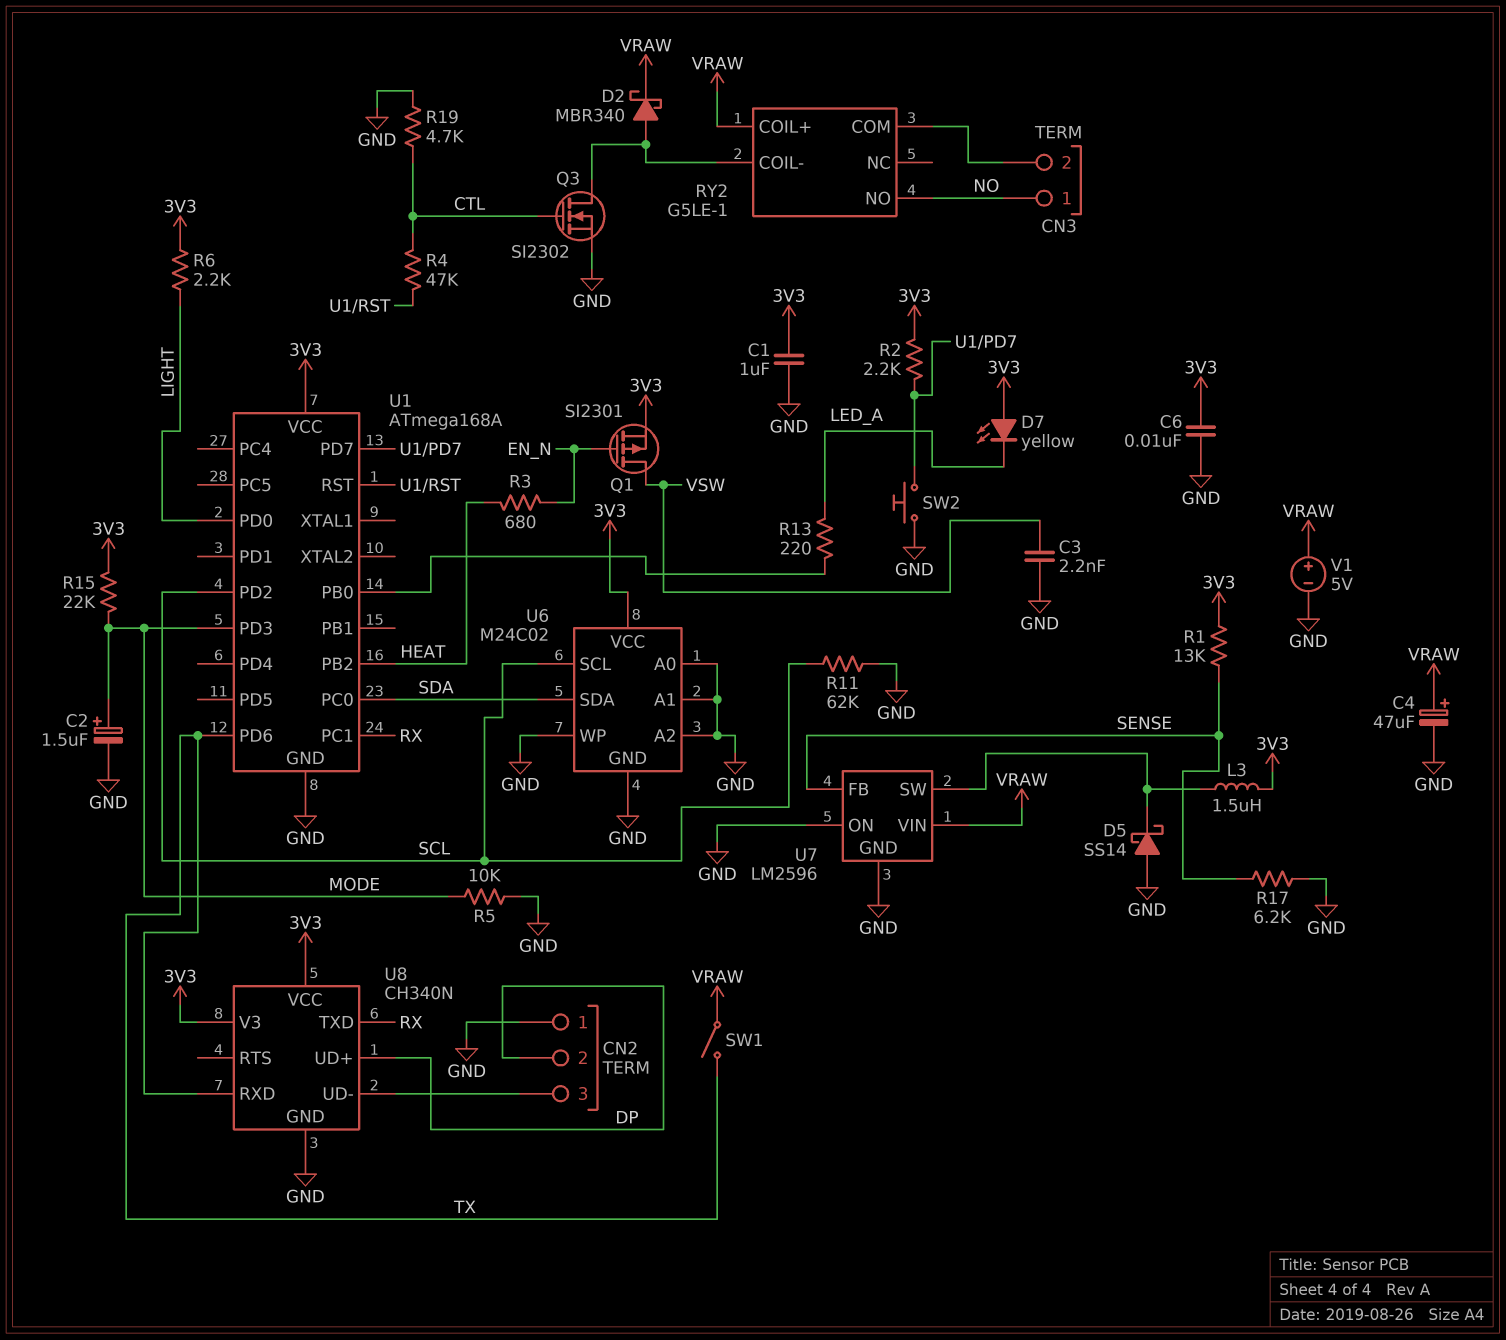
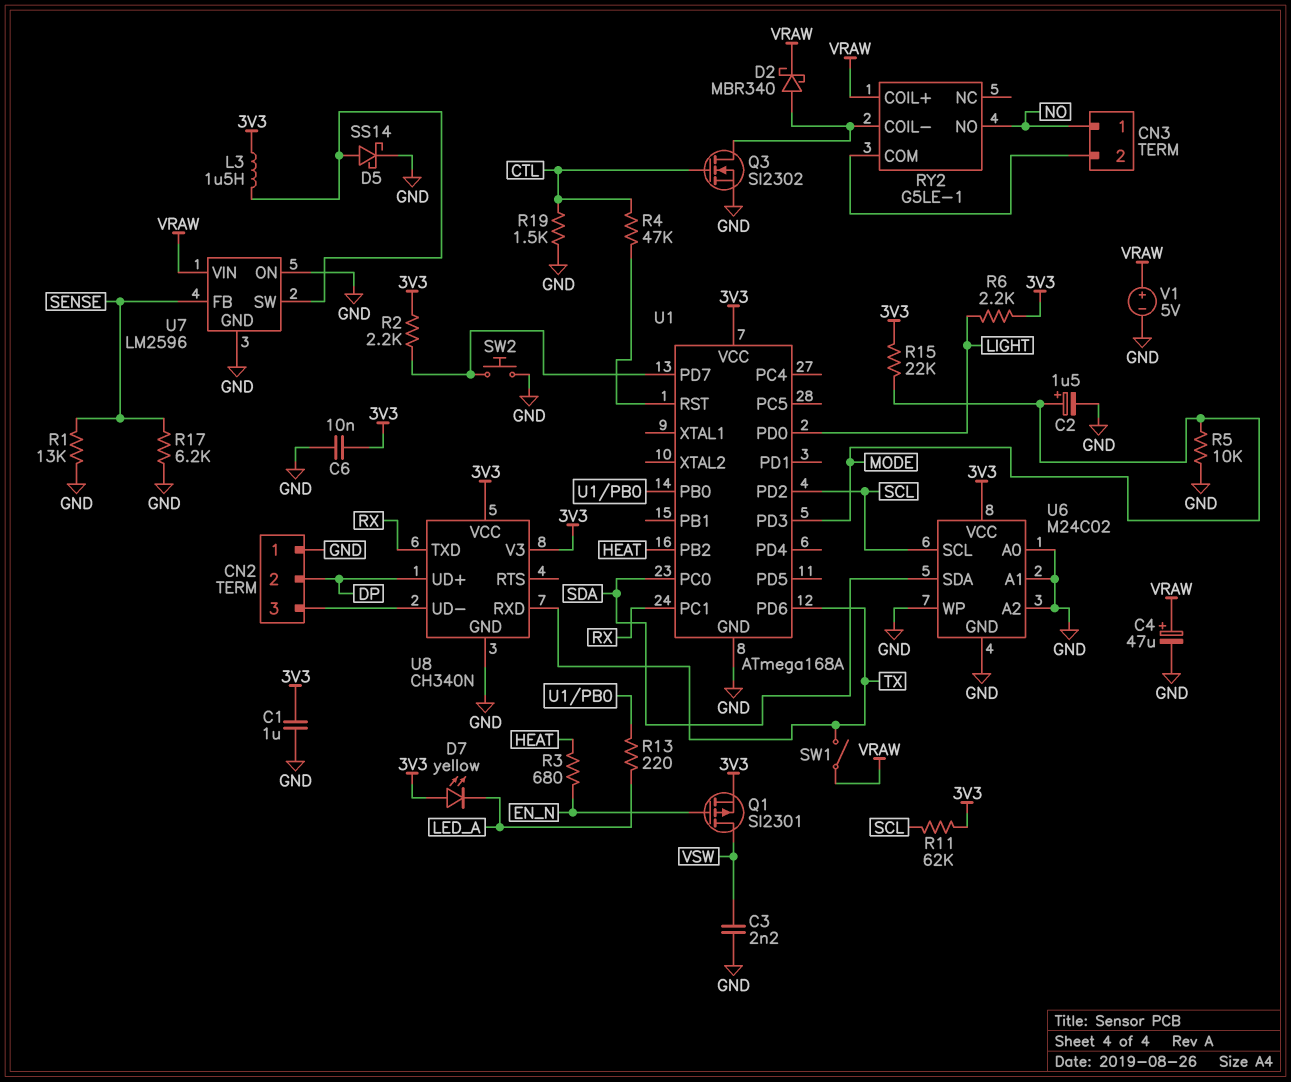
D5: schottky SS14 (A GND, K U7/SW) -> schottky SS14 (A U7/SW, K GND)
R1: 13k (3V3, SENSE) -> 13k (GND, SENSE)
R11: 62k (GND, SCL) -> 62k (3V3, SCL)
R19: 4.7k (CTL, GND) -> 1.5k (CTL, GND)

